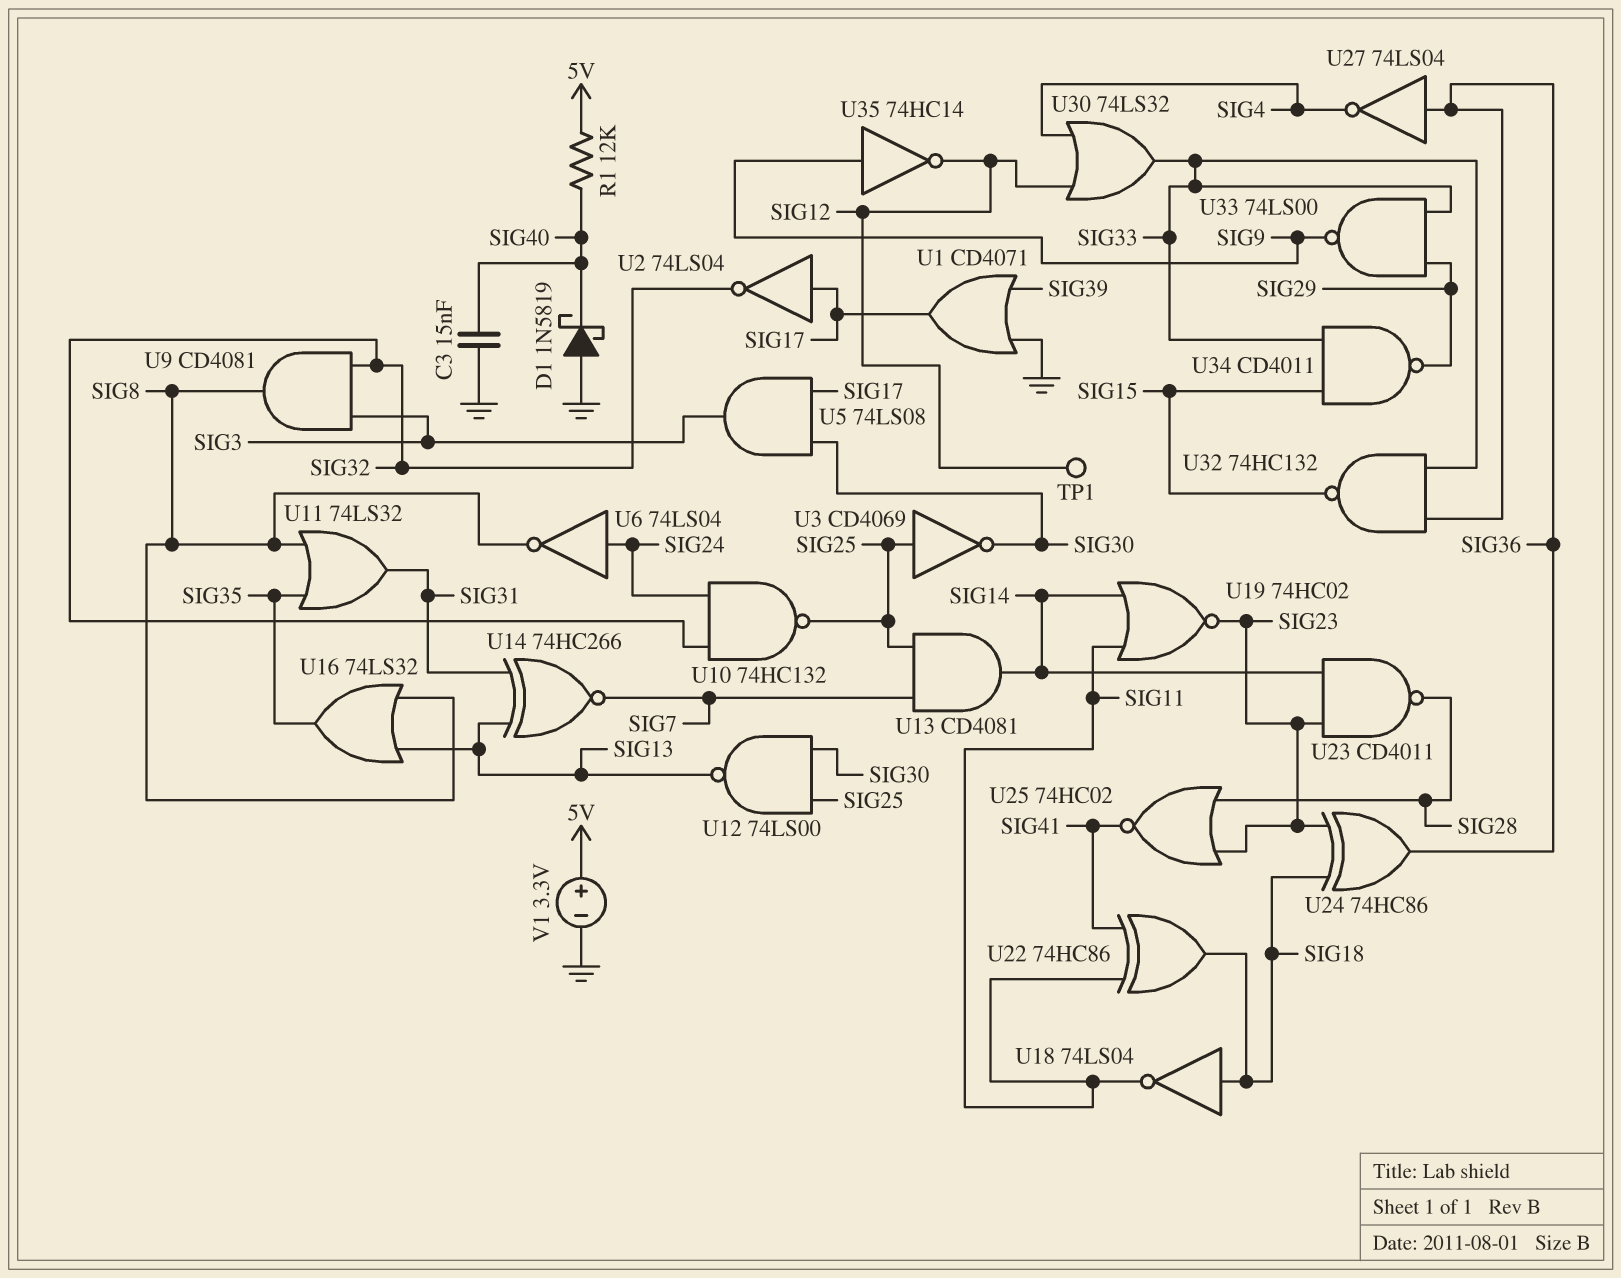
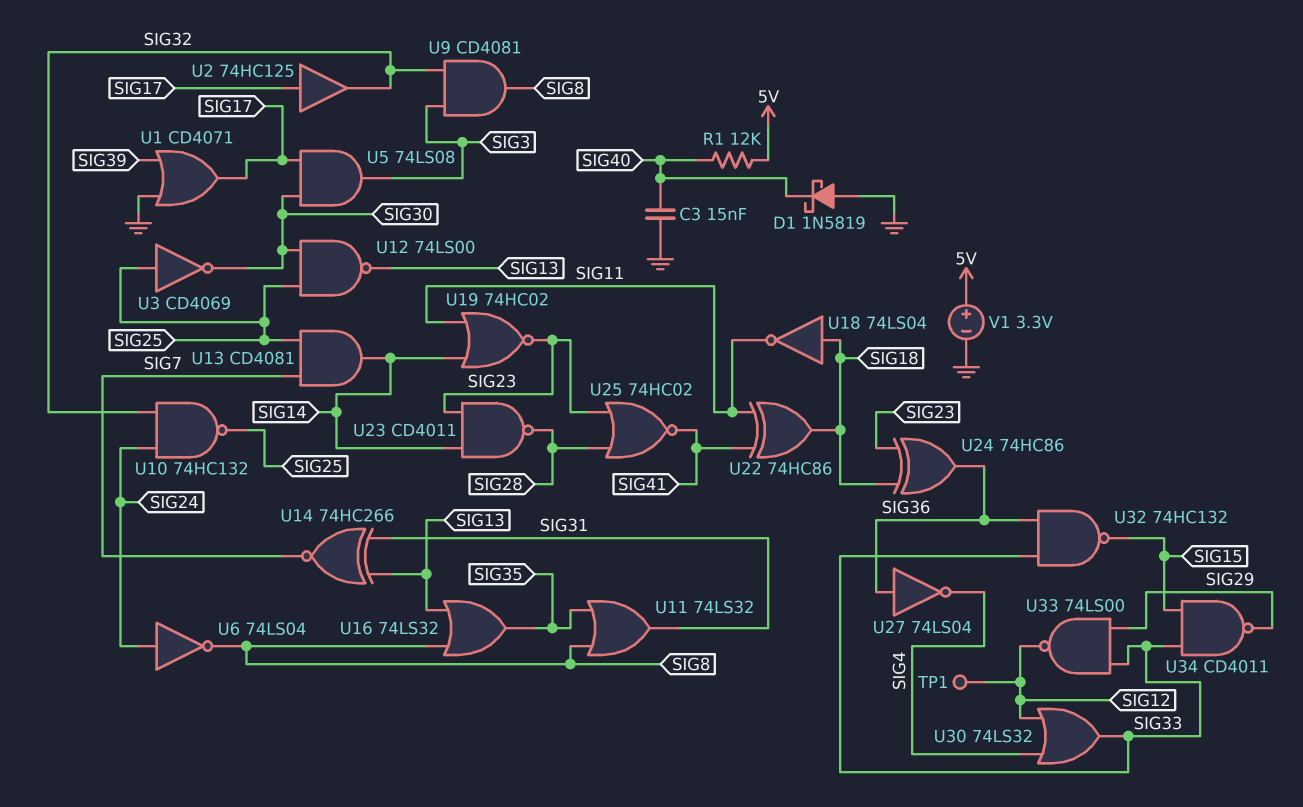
U2: NOT 74LS04 (in SIG17, out SIG32) -> buffer 74HC125 (in SIG17, out SIG32)
U33: NAND 74LS00 (in SIG29, in SIG33, out SIG9) -> NAND 74LS00 (in SIG29, in SIG33, out SIG12)
U35: NOT 74HC14 (in SIG9, out SIG12) -> none

